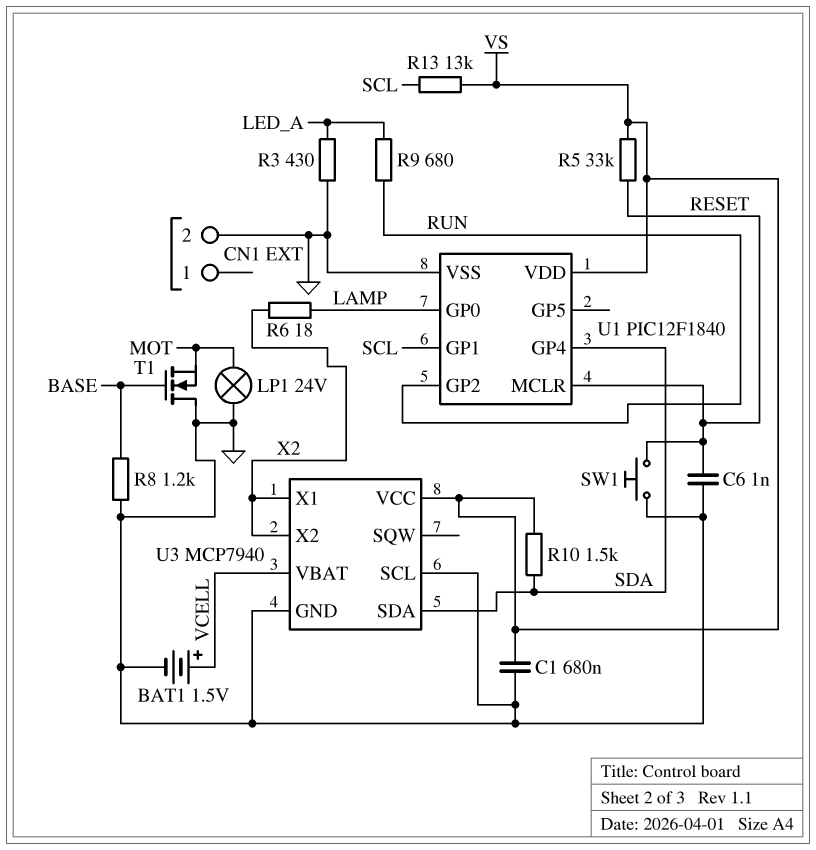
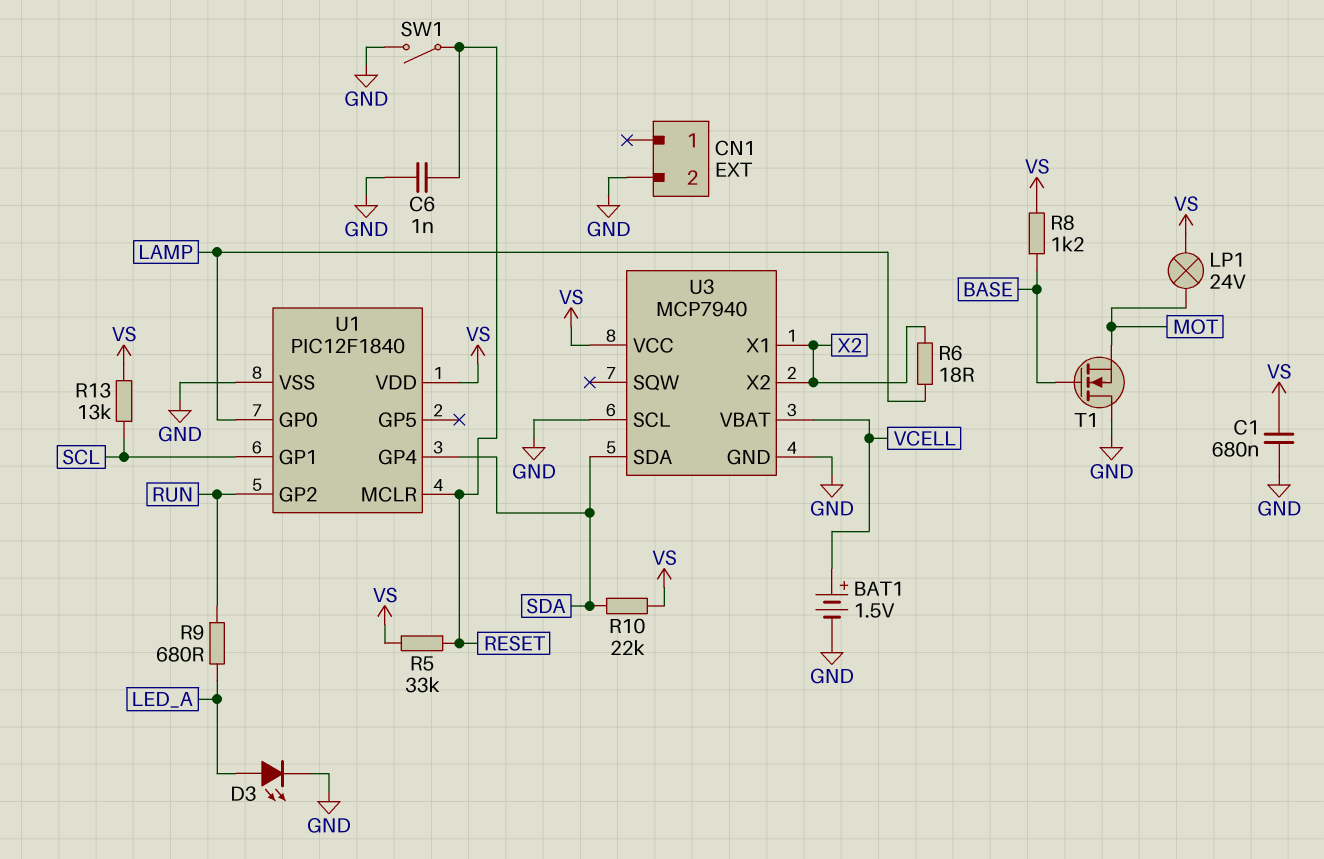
D3: none -> LED (A LED_A, K GND)
LP1: lamp 24V (GND, MOT) -> lamp 24V (MOT, VS)
R3: 430 (GND, LED_A) -> none
R8: 1.2k (BASE, GND) -> 1.2k (BASE, VS)
R10: 1.5k (SDA, VS) -> 22k (SDA, VS)
SW1: button (GND, RESET) -> switch (GND, RESET)

